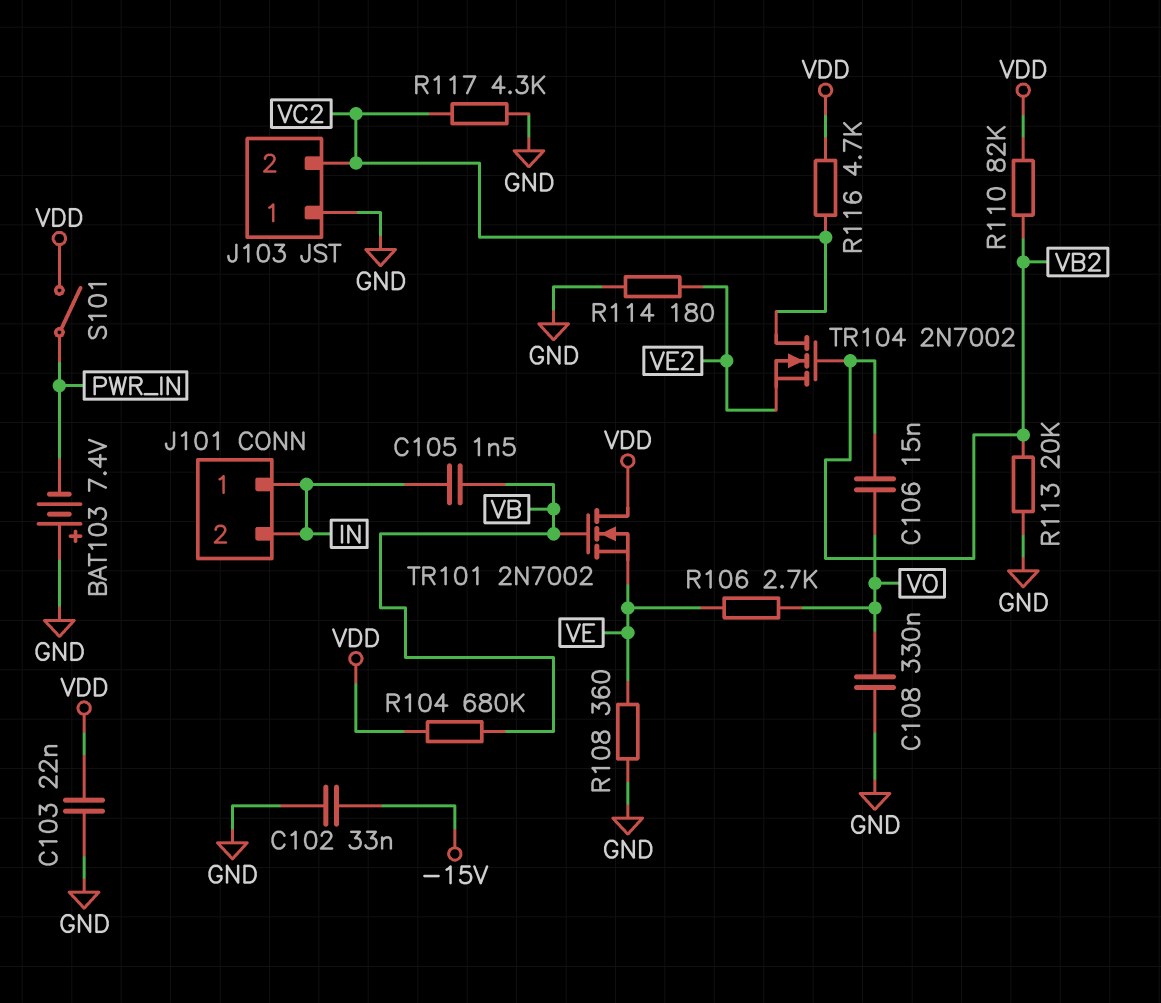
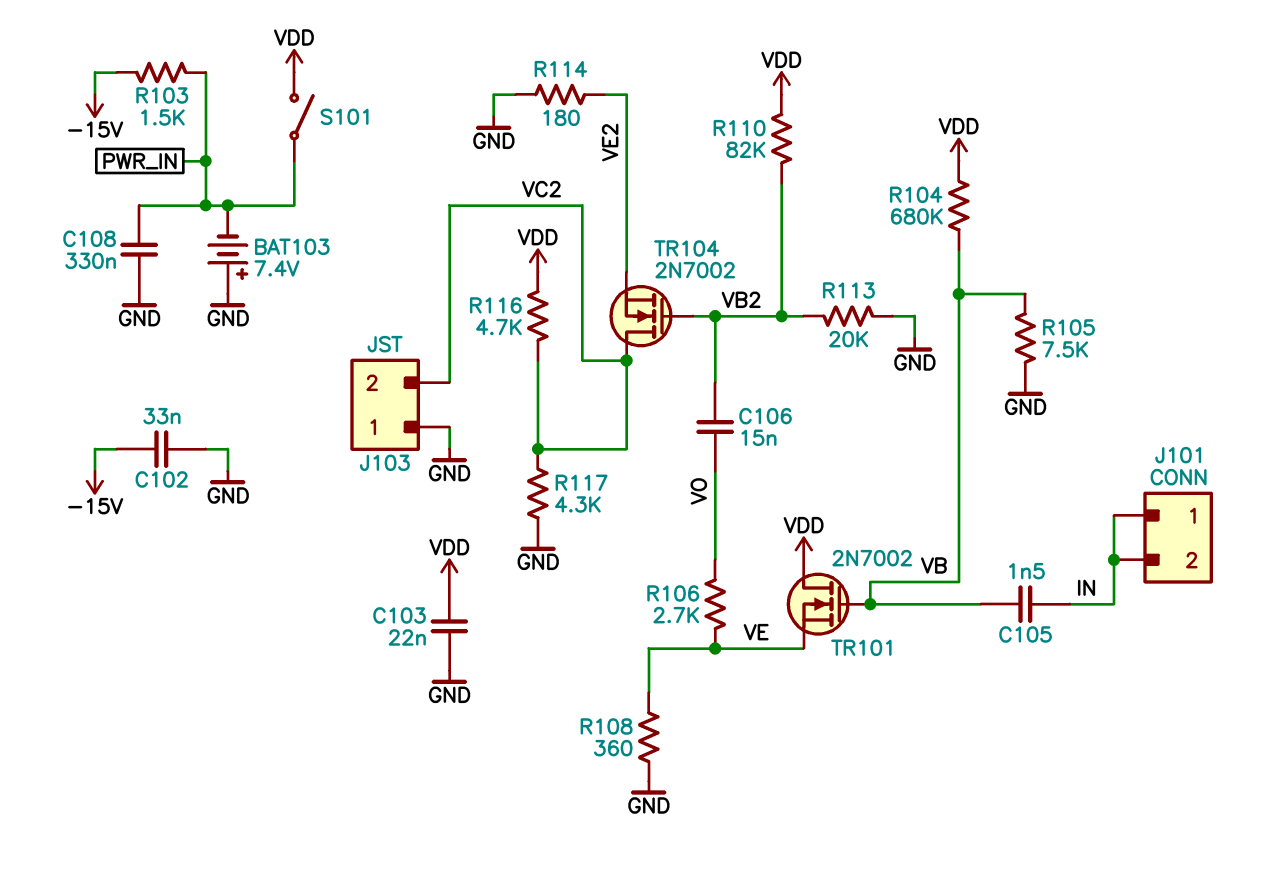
C108: 330nF (GND, VO) -> 330nF (GND, PWR_IN)
R103: none -> 1.5k (-15V, PWR_IN)
R105: none -> 7.5k (GND, VB)

